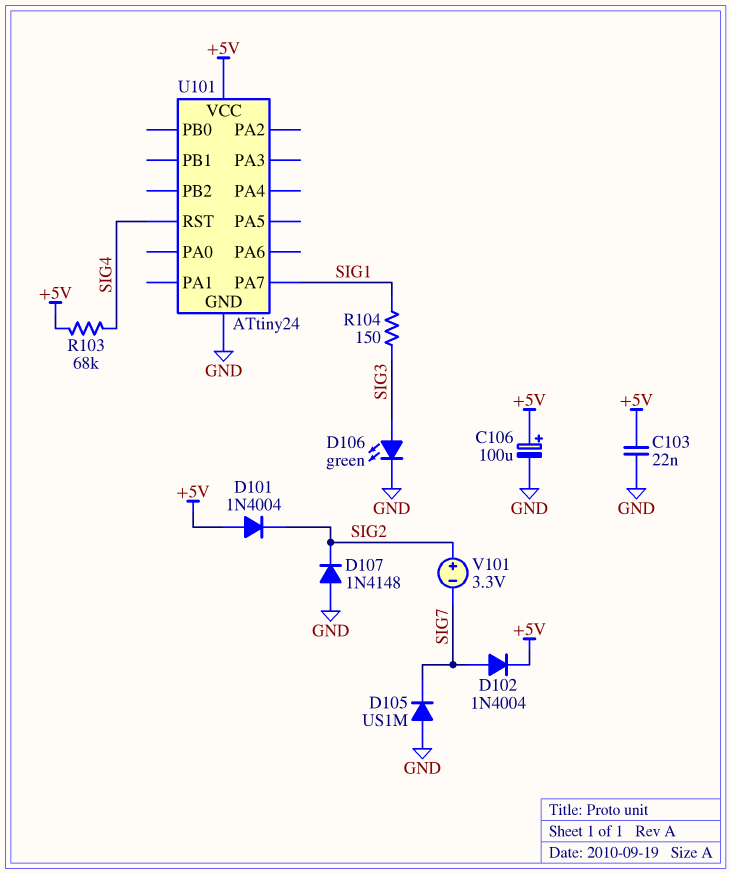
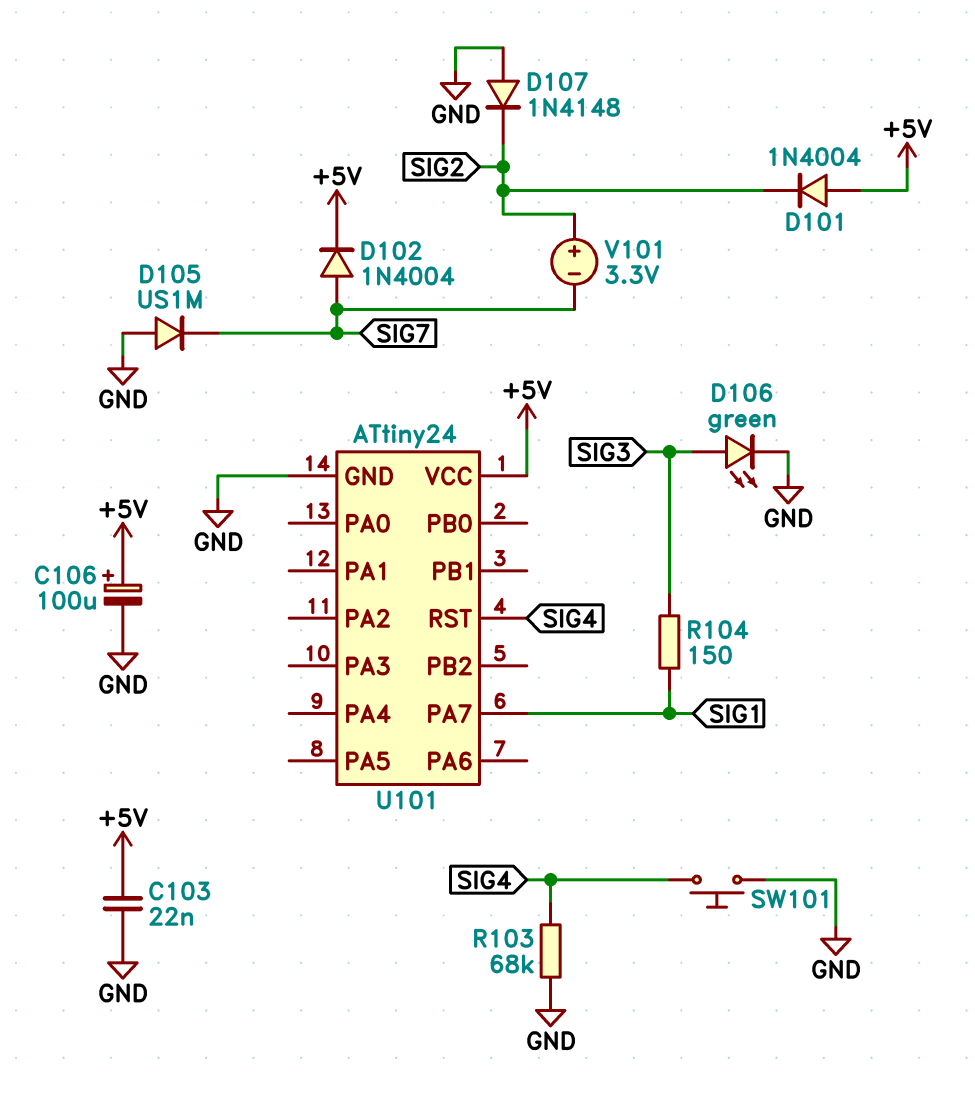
R103: 68k (+5V, SIG4) -> 68k (GND, SIG4)
SW101: none -> button (GND, SIG4)

